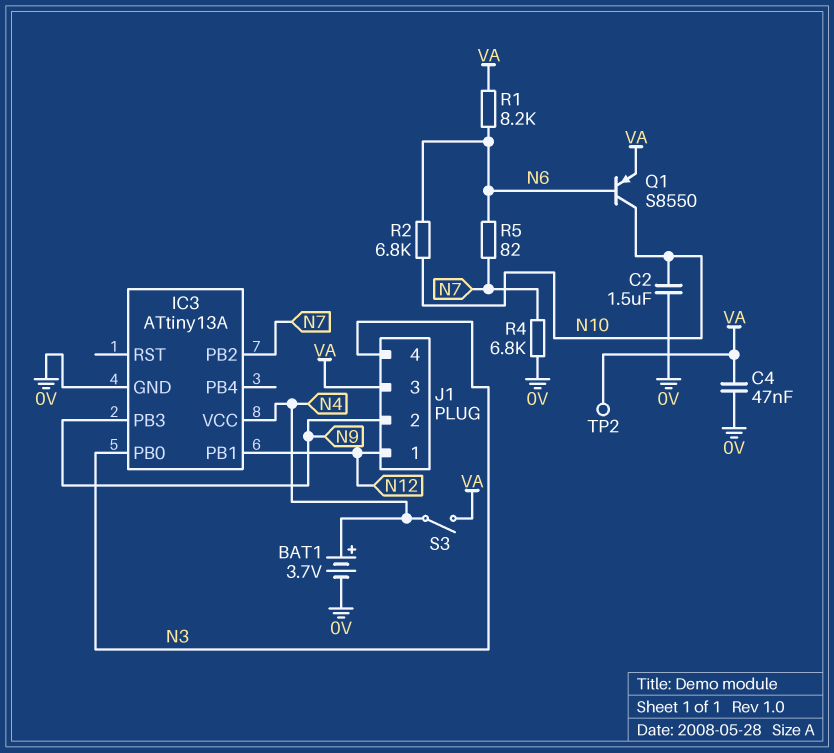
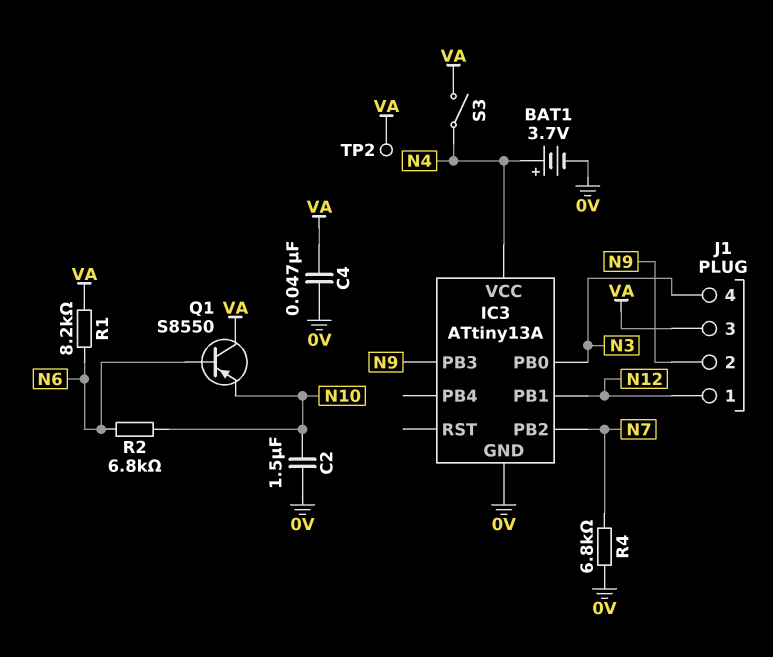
Q1: PNP S8550 (B N6, C N10, E VA) -> PNP S8550 (B N6, C VA, E N10)
R5: 82 (N6, N7) -> none

